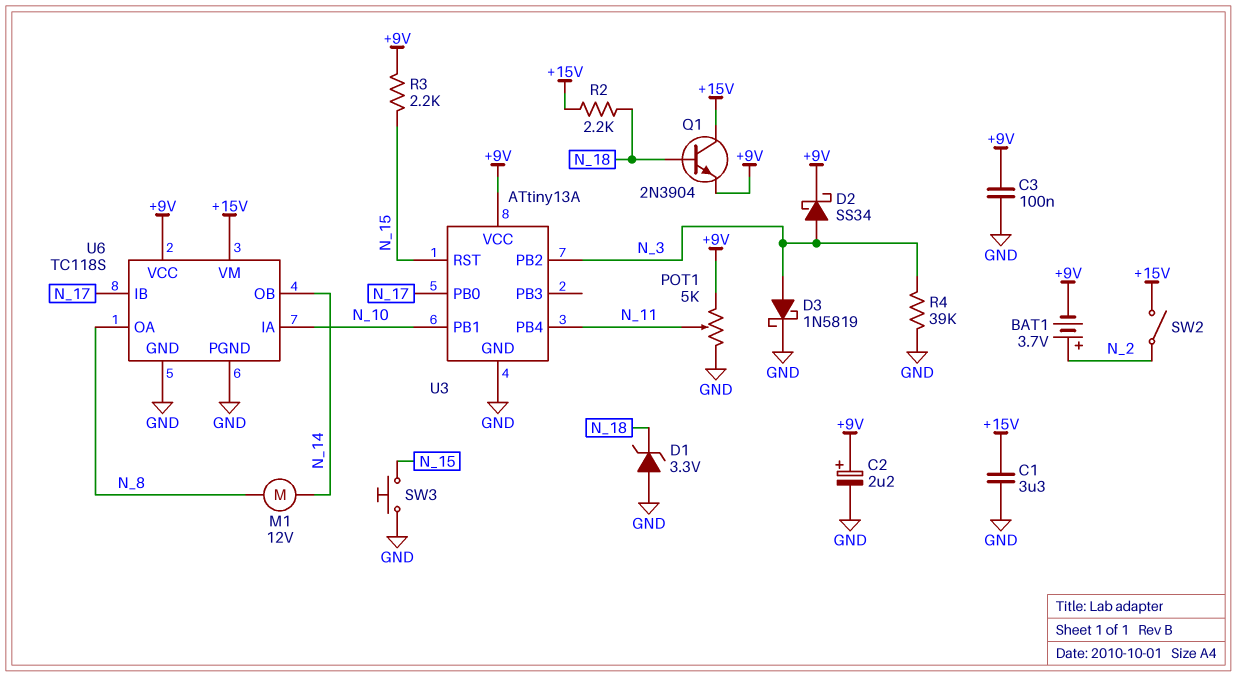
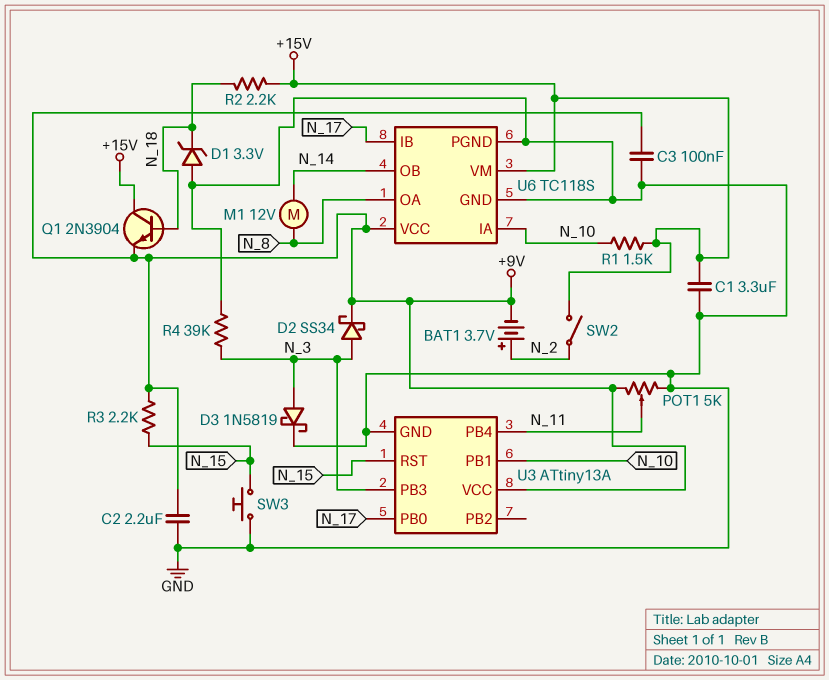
C2: 2.2uF (plus +9V, minus GND) -> 2.2uF (+9V, GND)
R1: none -> 1.5k (+15V, N_10)
U3 pin PB2: N_3 -> none
U3 pin PB3: none -> N_3

